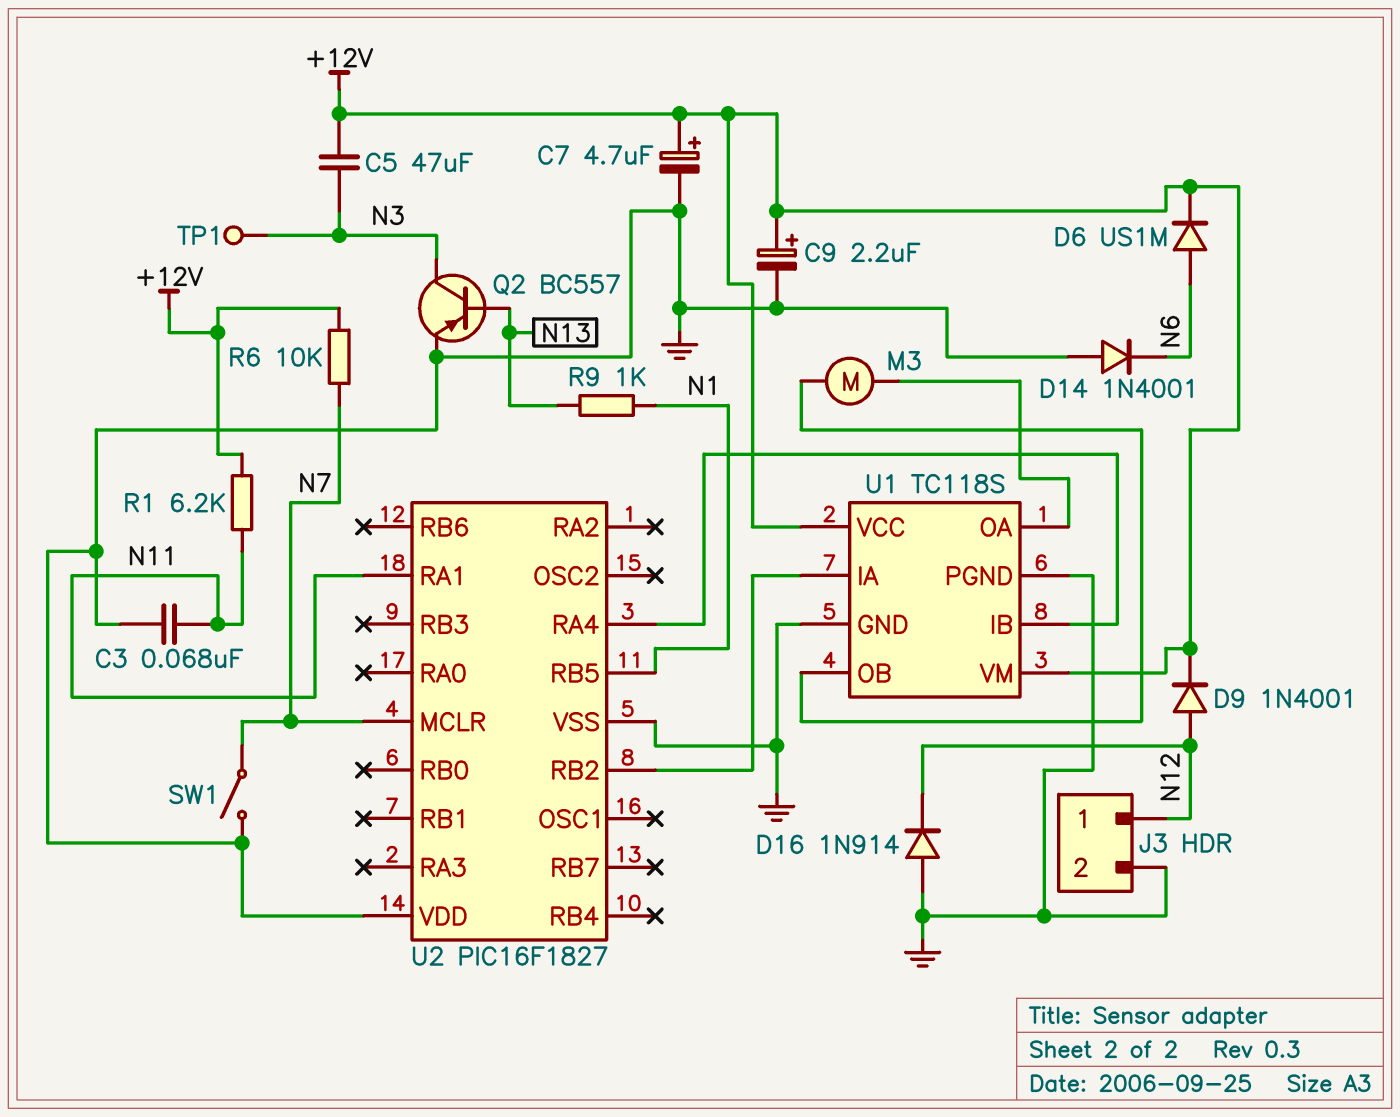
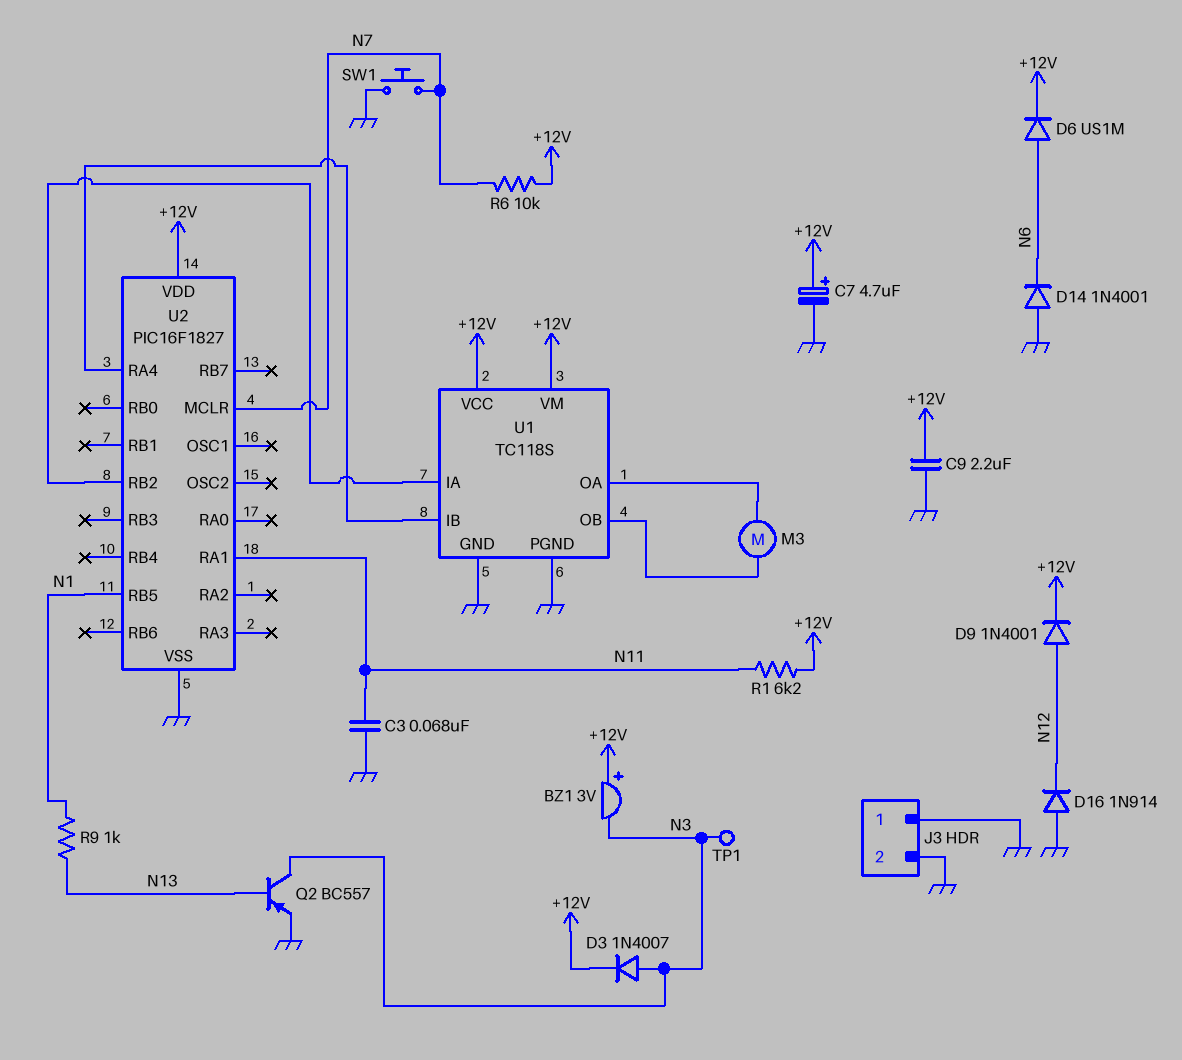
BZ1: none -> buzzer 3V (plus +12V, minus N3)
C5: 47uF (+12V, N3) -> none
C9: 2.2uF (plus +12V, minus GND) -> 2.2uF (+12V, GND)
D3: none -> diode 1N4007 (A N3, K +12V)
J3 pin 1: N12 -> GND
SW1: switch (GND, N7) -> button (GND, N7)
U2 pin VDD: GND -> +12V

